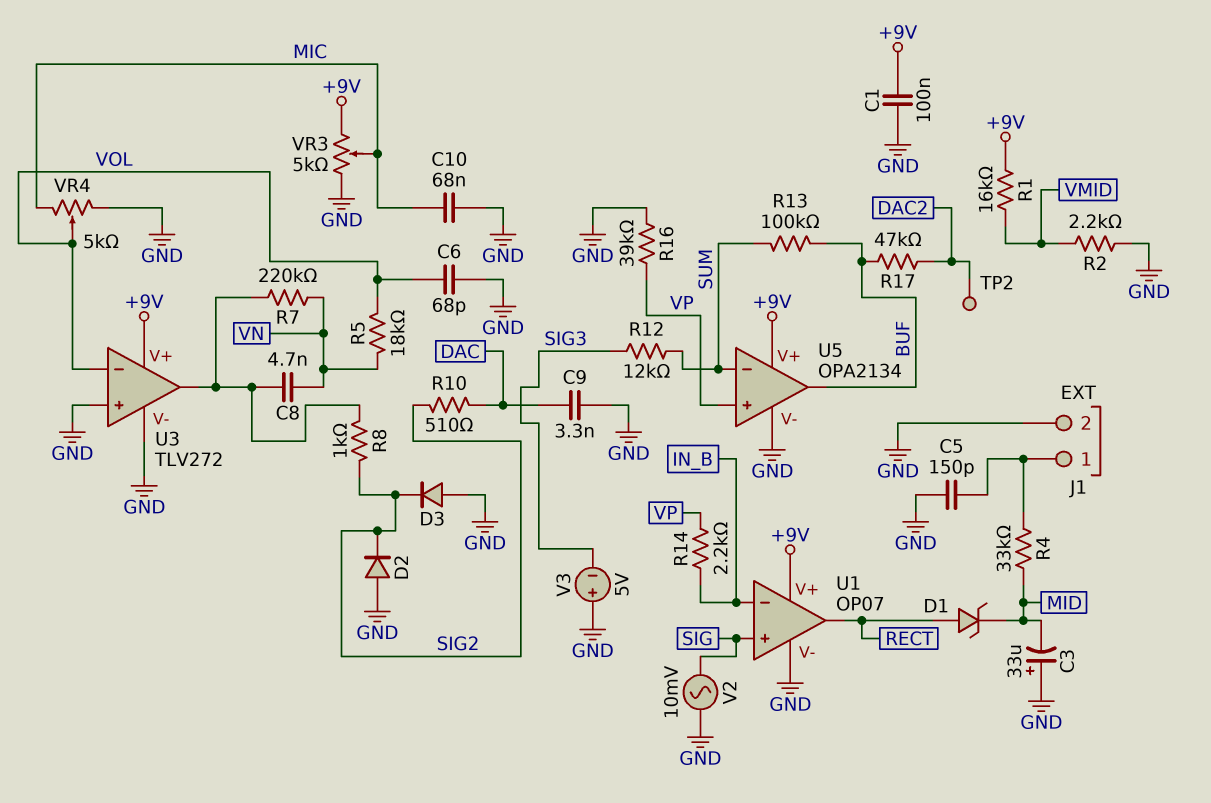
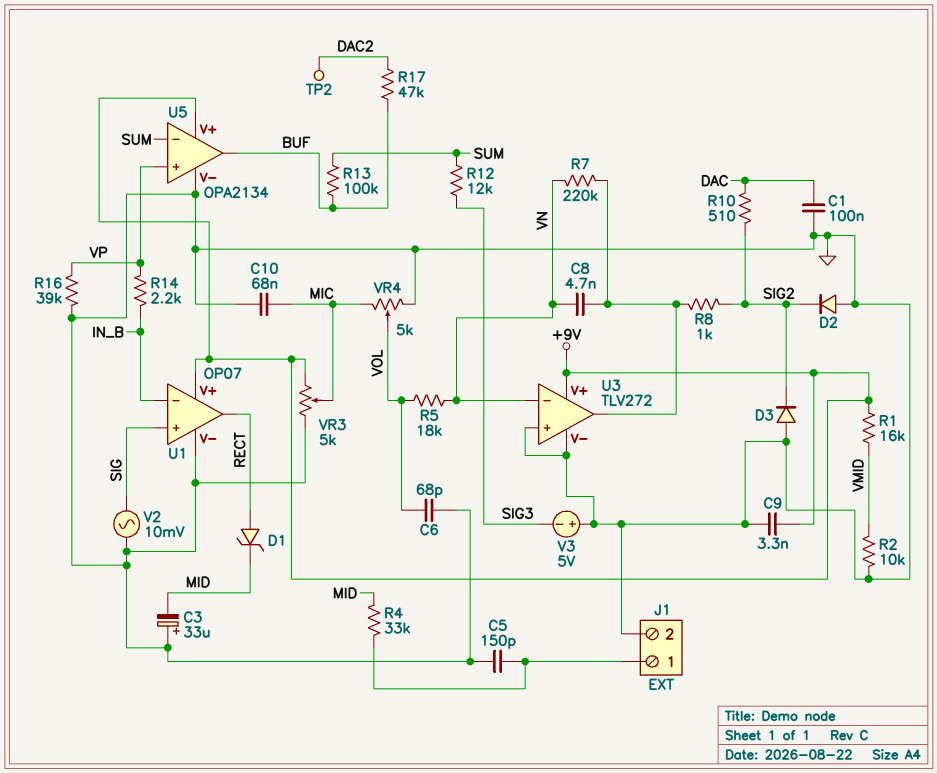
C1: 100nF (+9V, GND) -> 100nF (DAC, GND)
C9: 3.3nF (DAC, GND) -> 3.3nF (+9V, GND)
R2: 2.2k (GND, VMID) -> 10k (GND, VMID)
U3 pin in-: VOL -> VN

